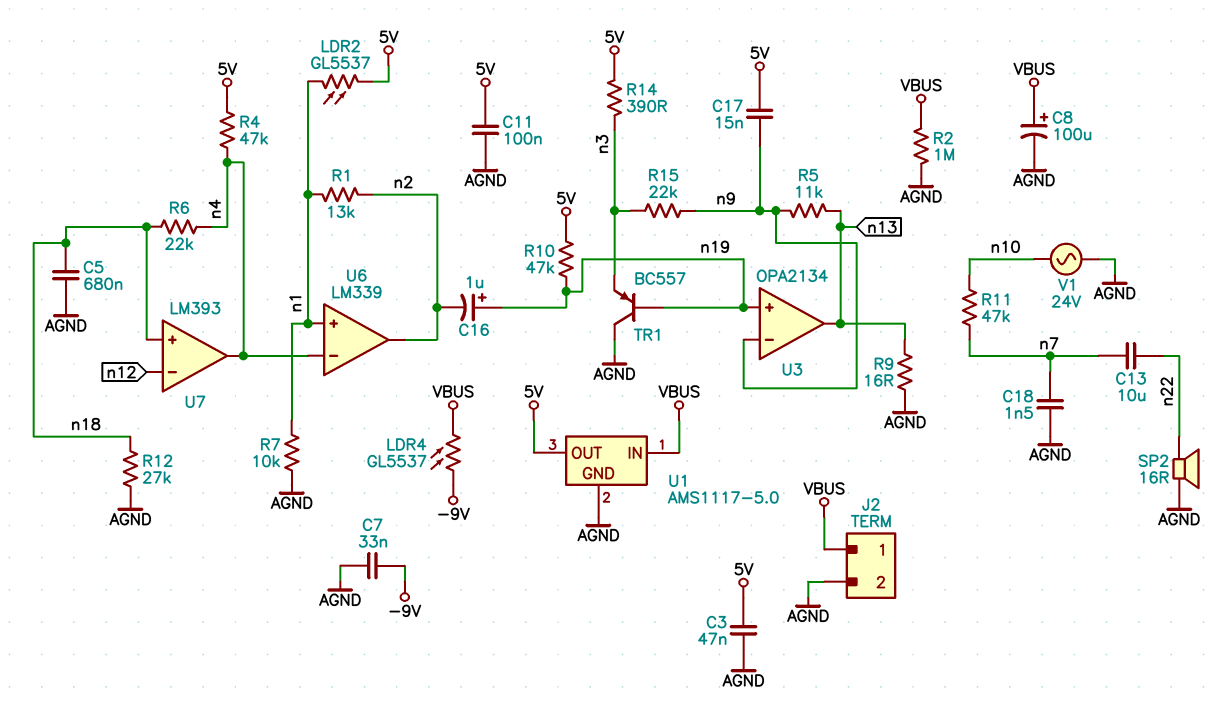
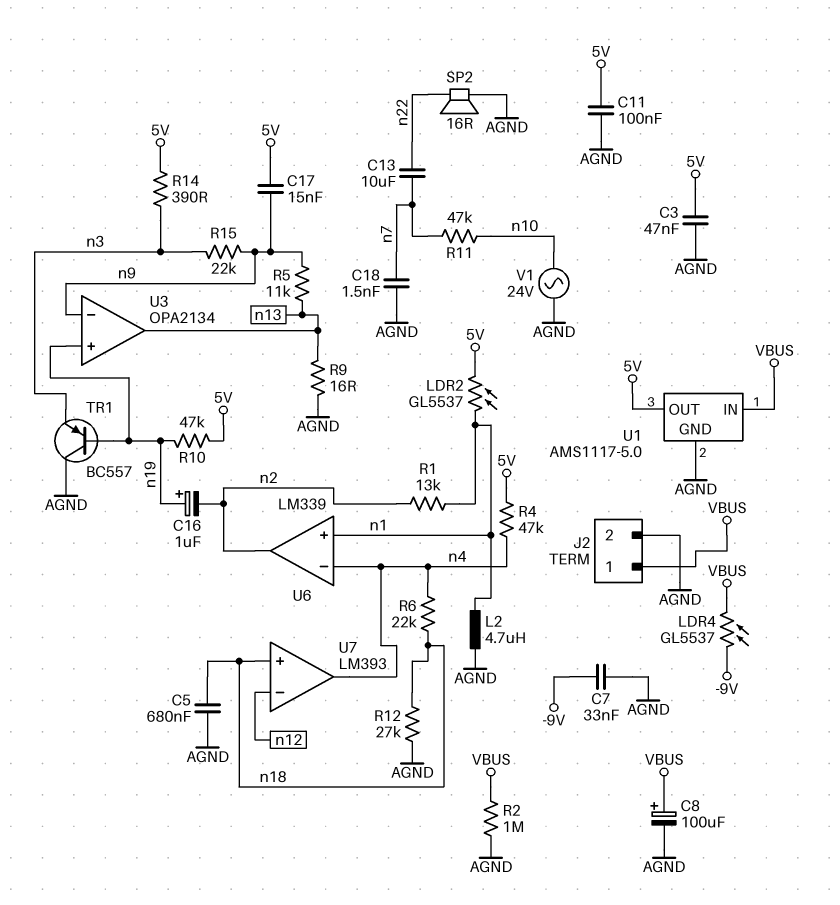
L2: none -> 4.7uH (AGND, n1)
R7: 10k (AGND, n1) -> none

